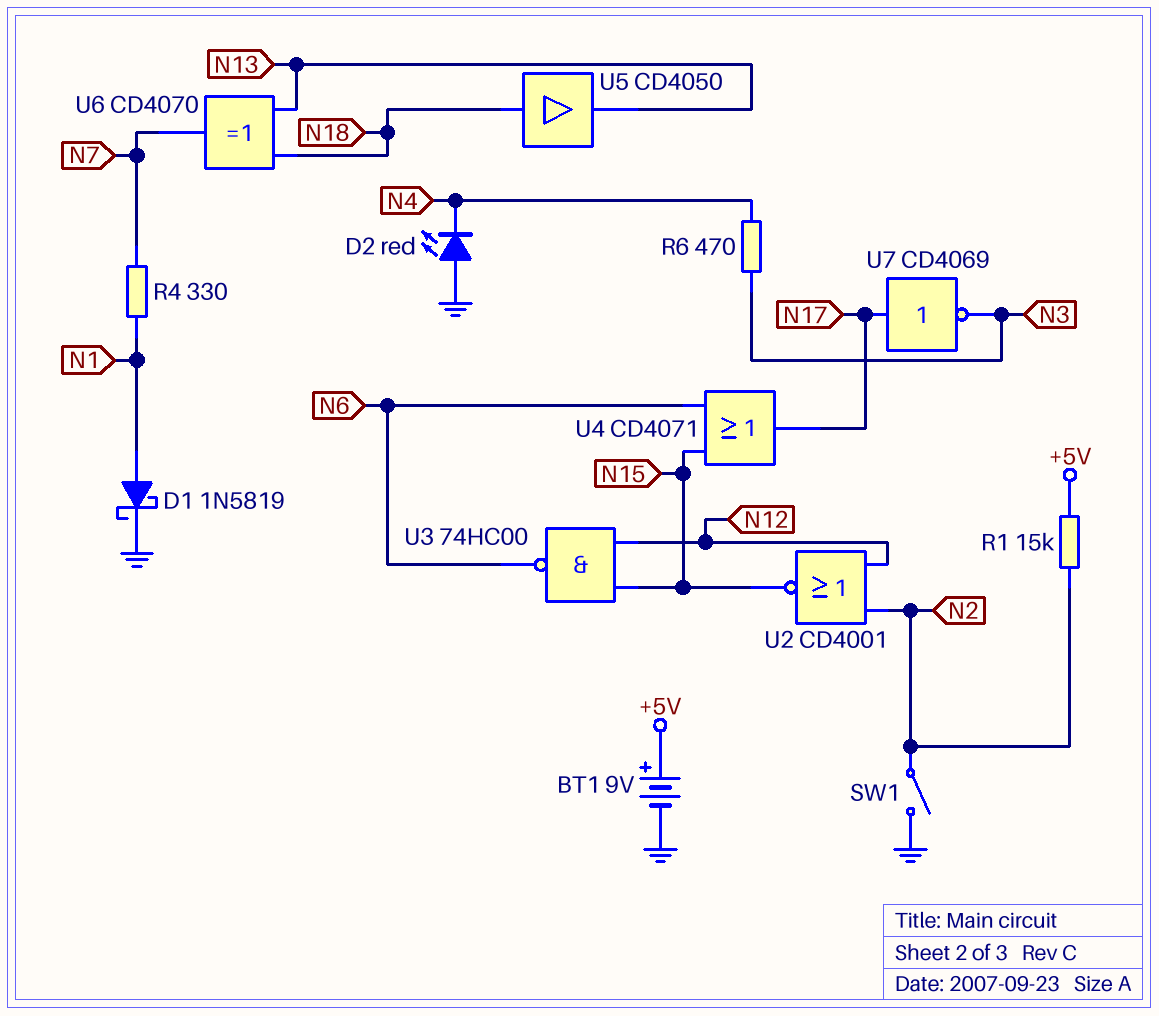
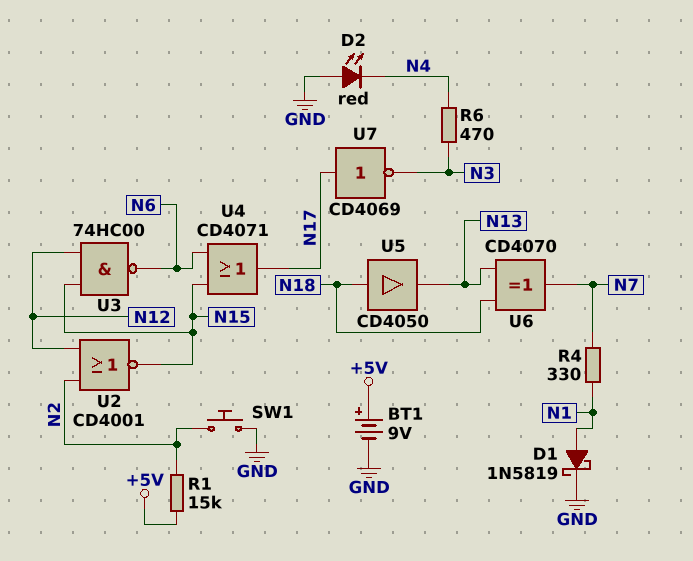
SW1: switch (GND, N2) -> button (GND, N2)

